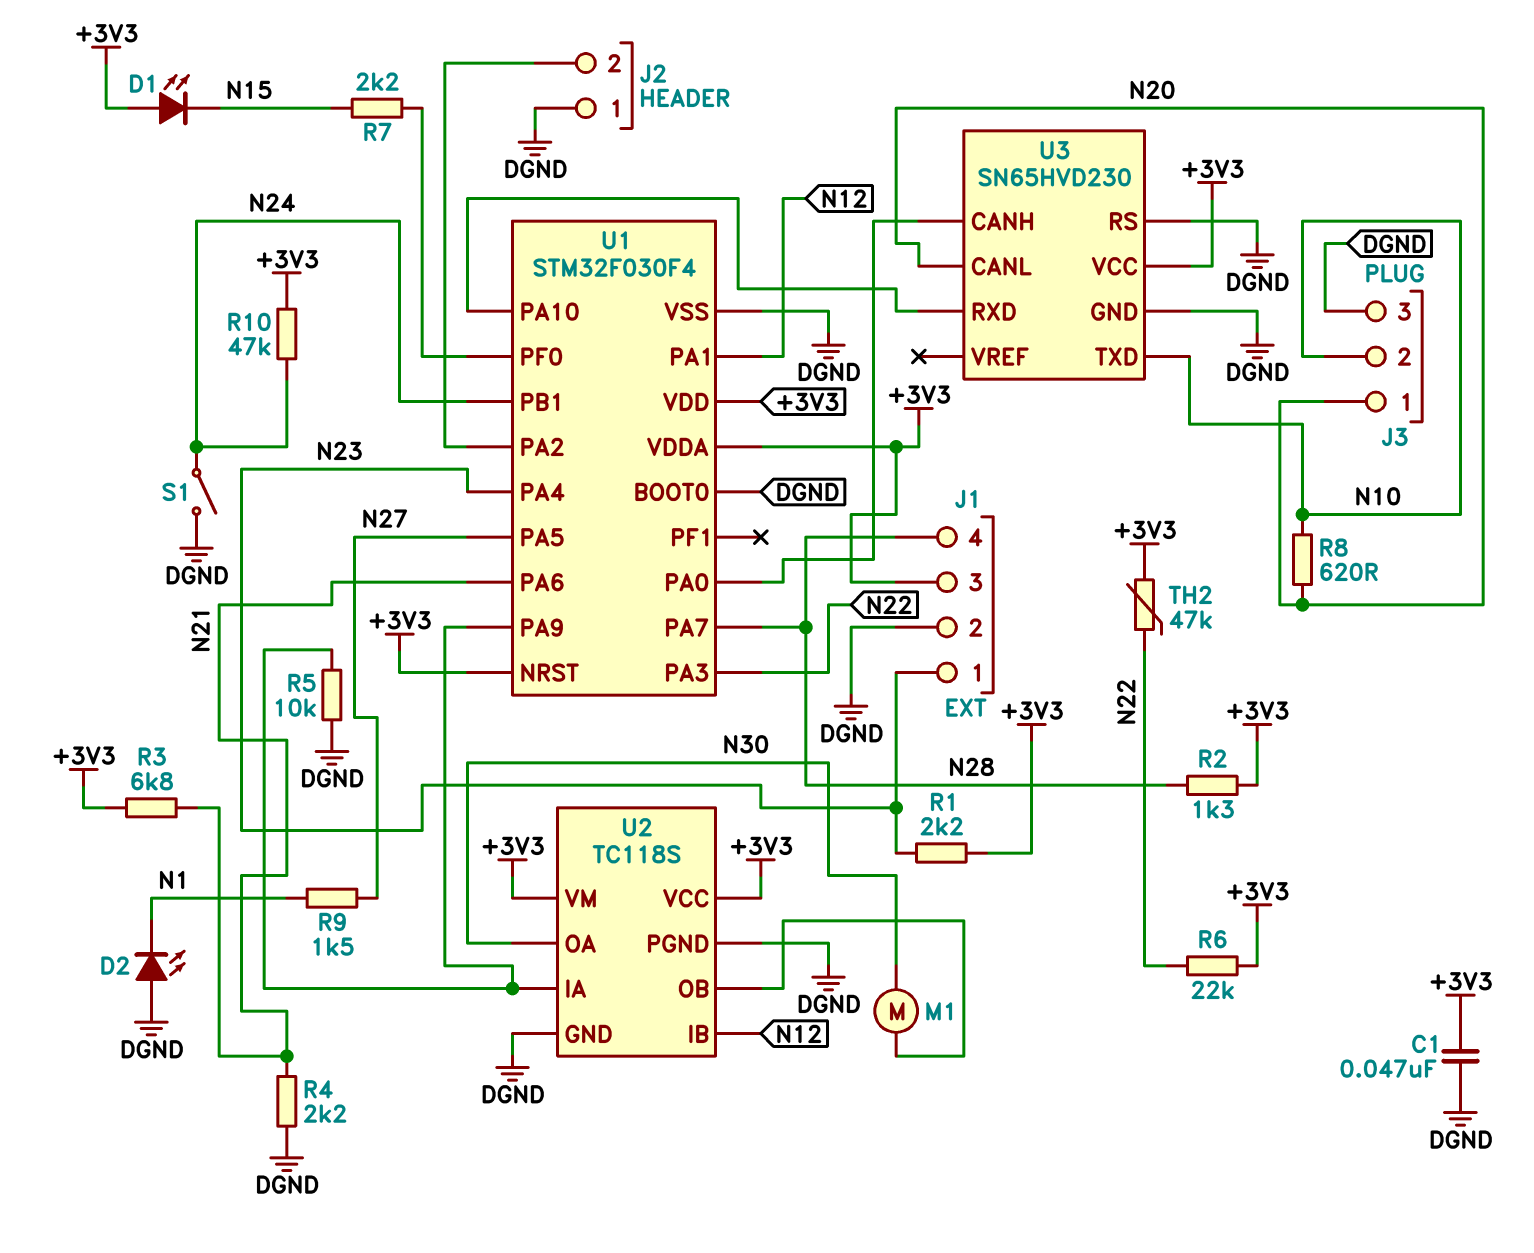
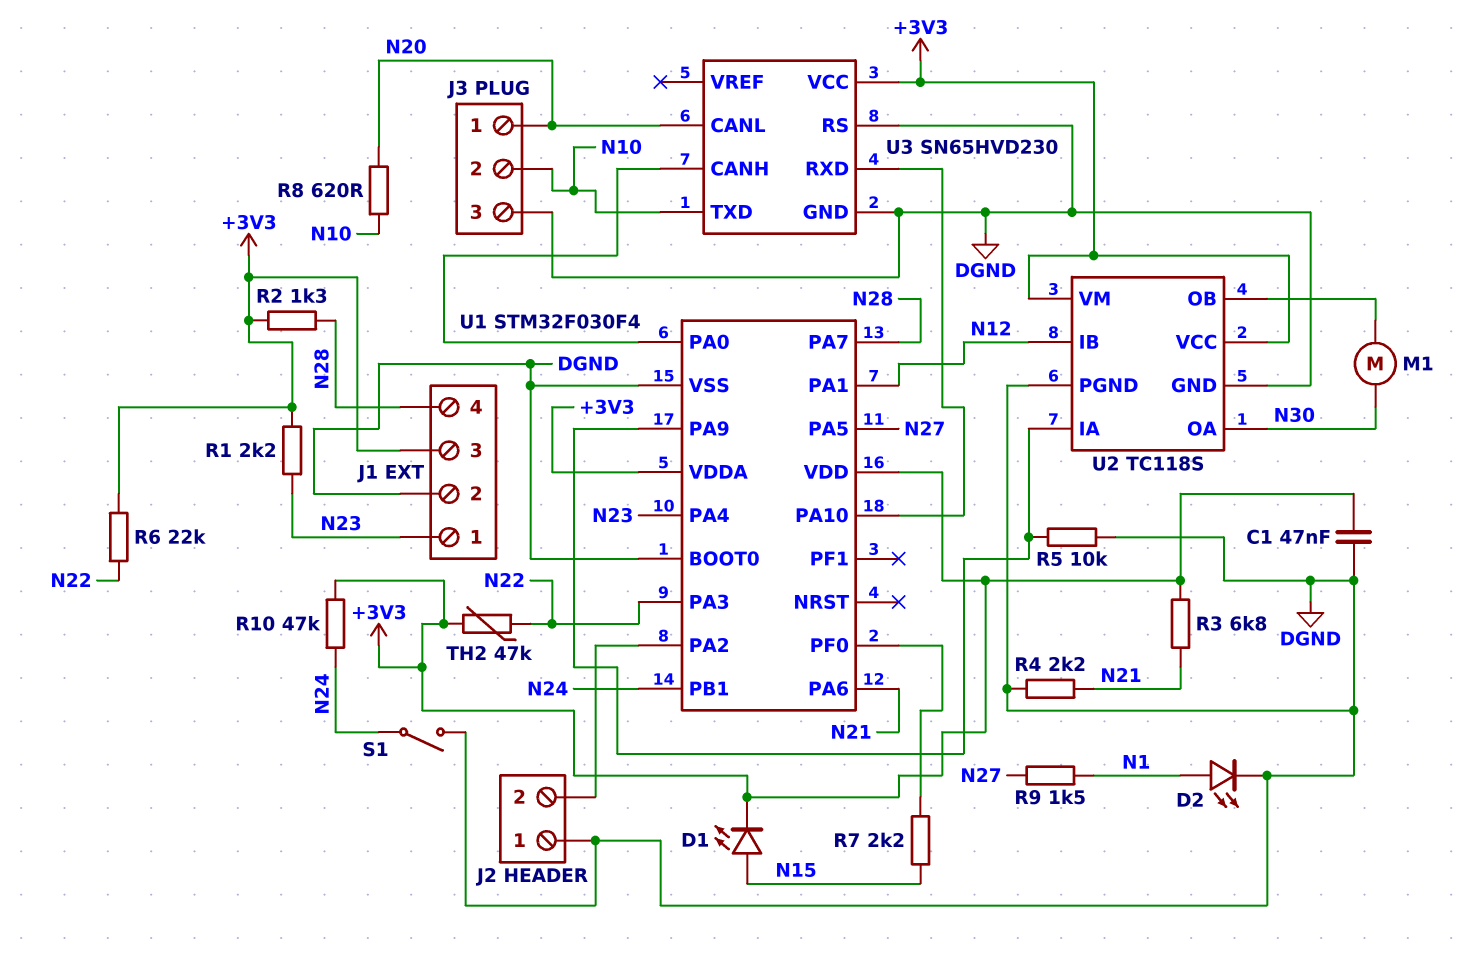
D1: LED (A +3V3, K N15) -> LED (A N15, K +3V3)
D2: LED (A DGND, K N1) -> LED (A N1, K DGND)
U1 pin NRST: +3V3 -> none

